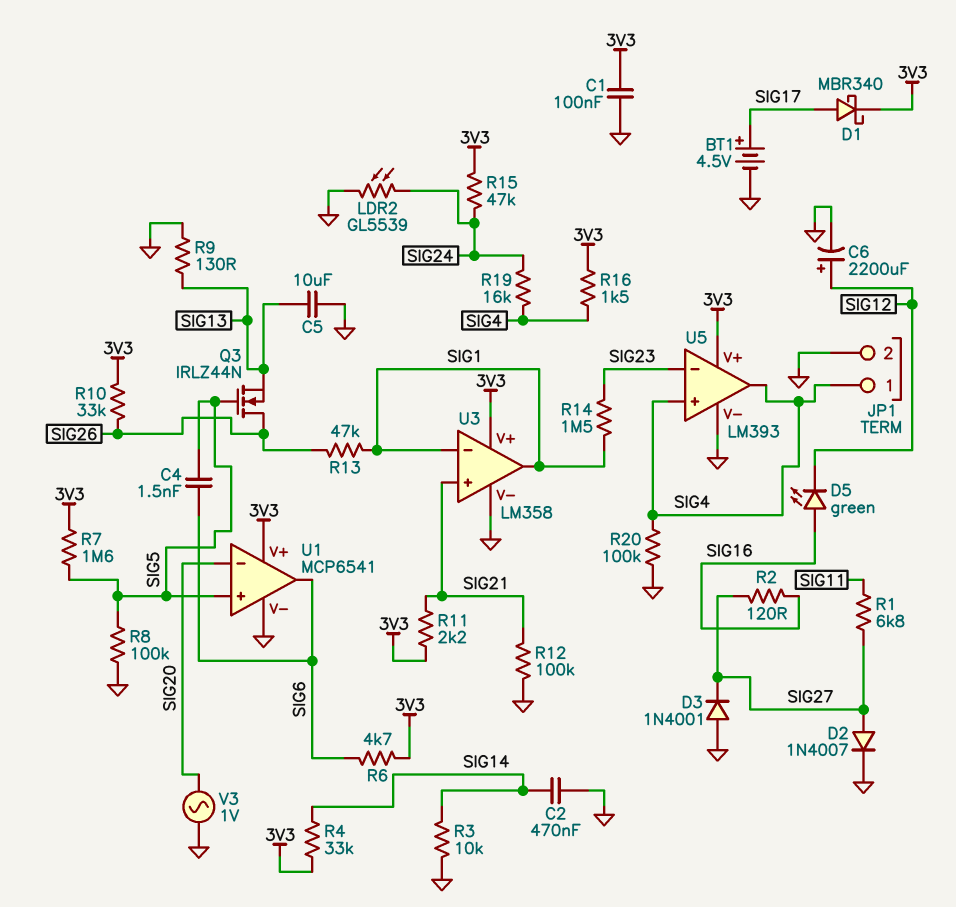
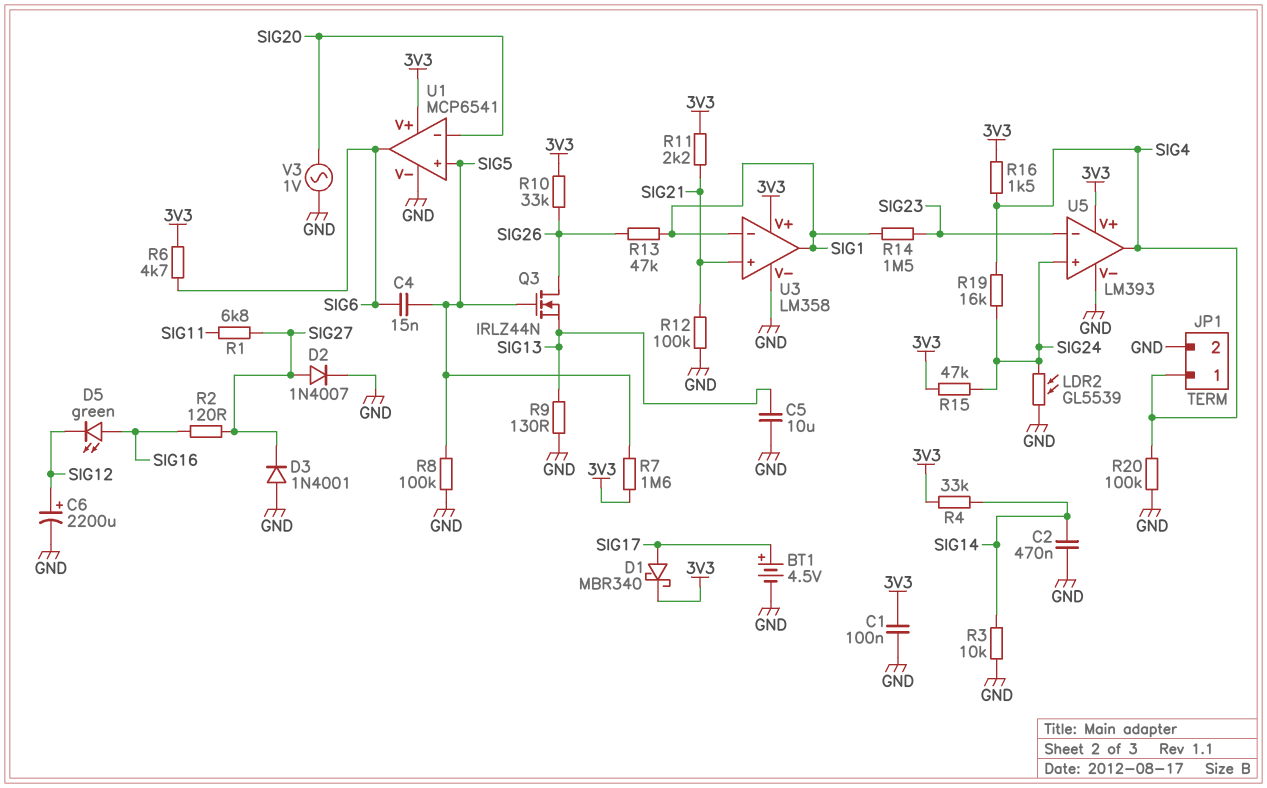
C4: 1.5nF (SIG5, SIG6) -> 15nF (SIG5, SIG6)
U5 pin in+: SIG4 -> SIG24

